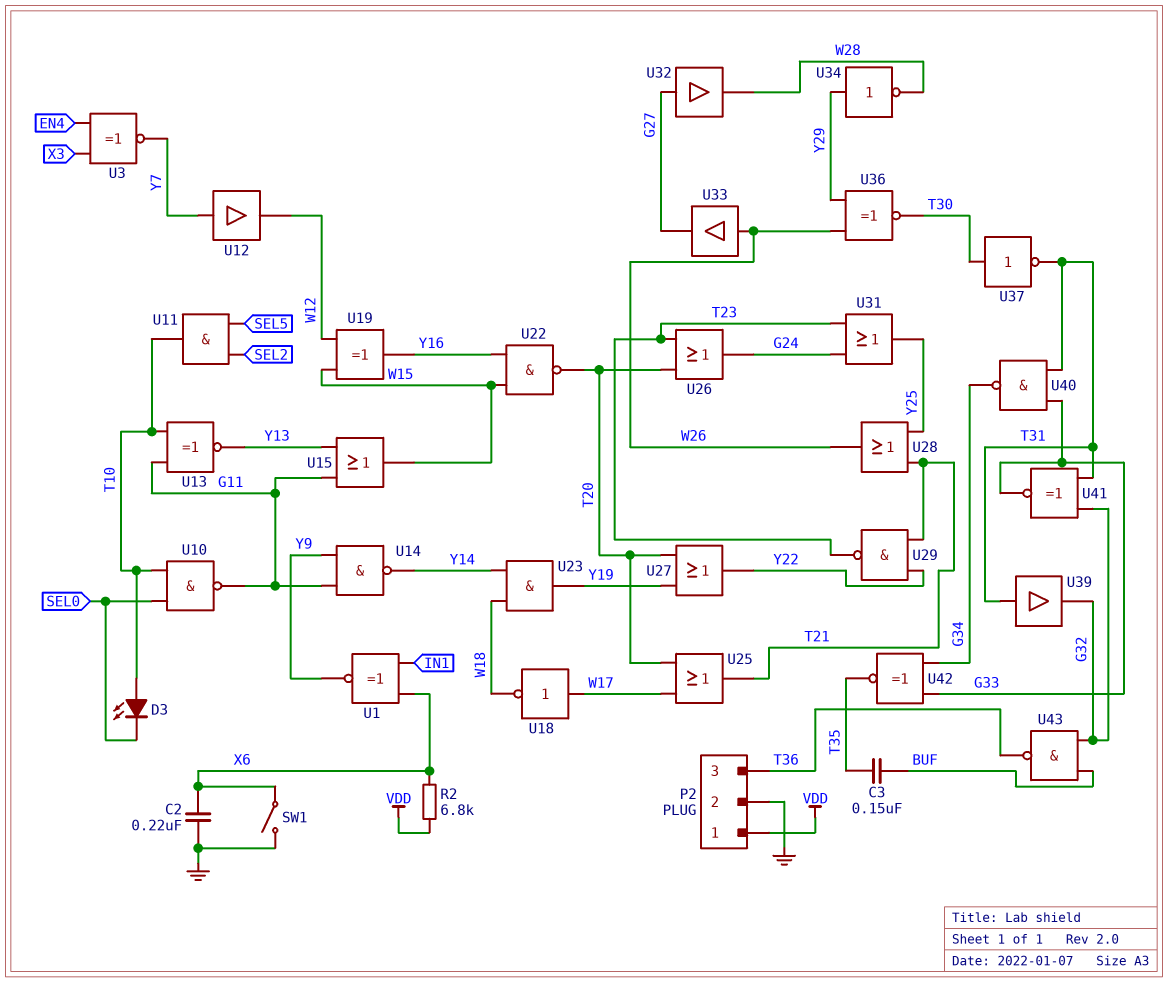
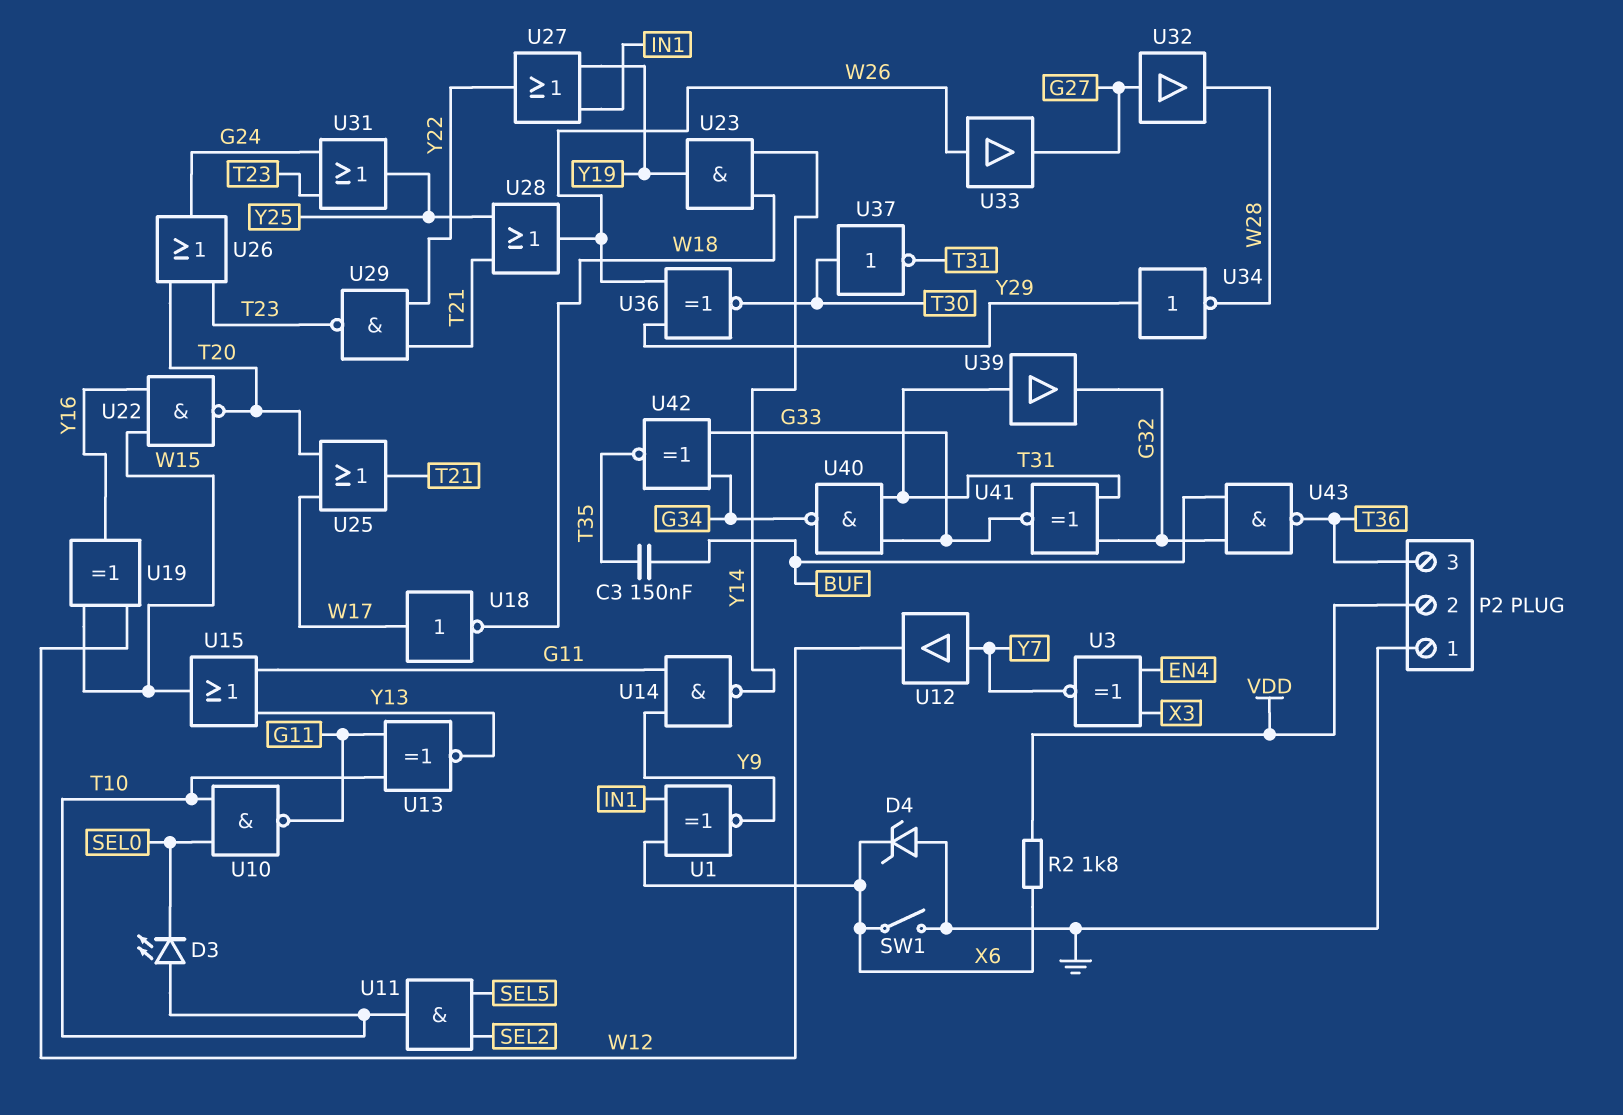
C2: 220nF (GND, X6) -> none
D4: none -> zener (A GND, K X6)
P2 pin 1: VDD -> GND
P2 pin 2: GND -> VDD
R2: 6.8k (VDD, X6) -> 1.8k (VDD, X6)
U27: OR (in T20, in Y19, out Y22) -> OR (in IN1, in Y19, out Y22)

